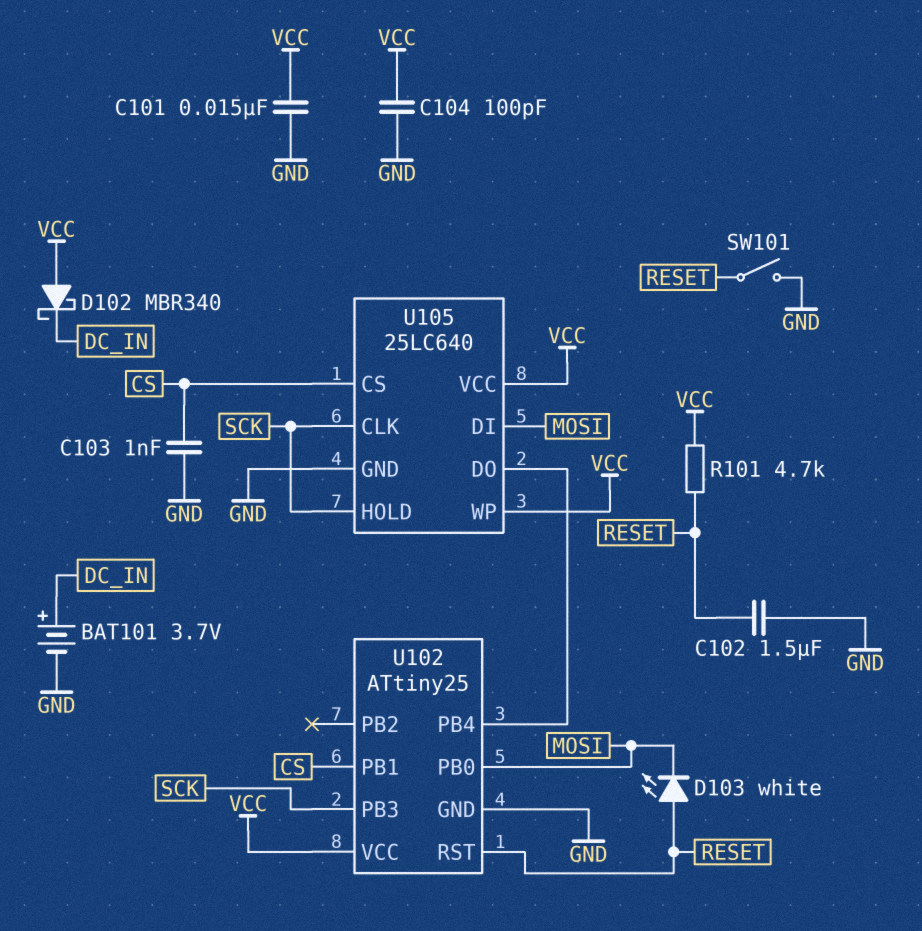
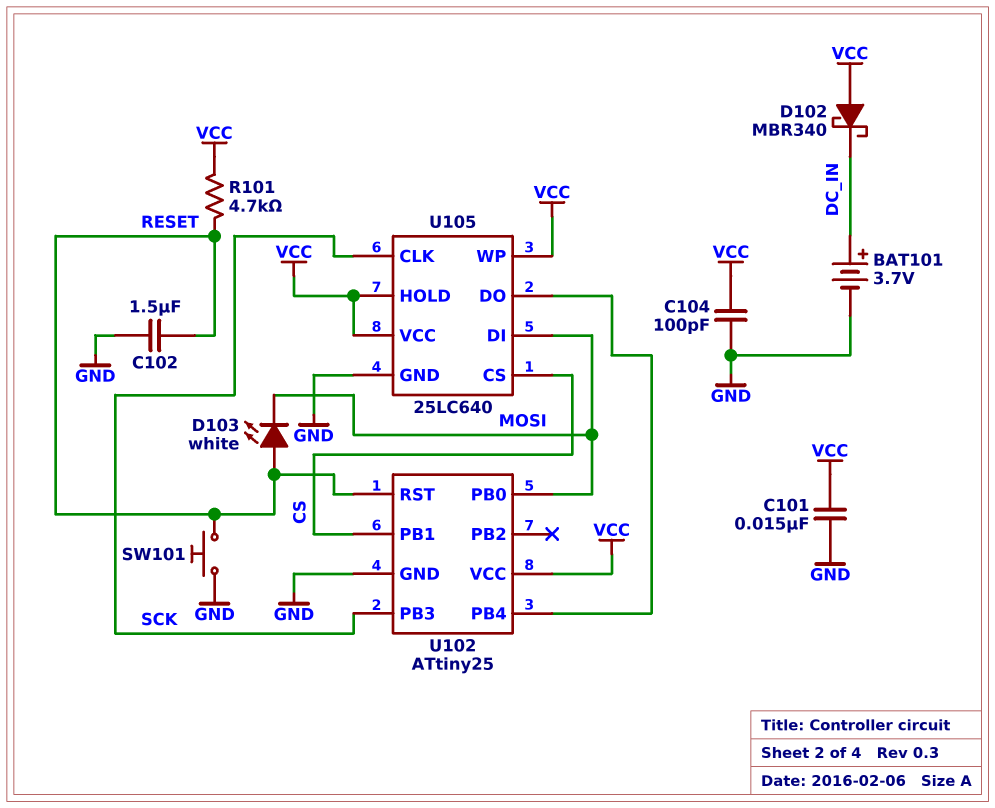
C103: 1nF (CS, GND) -> none
SW101: switch (GND, RESET) -> button (GND, RESET)
U105 pin HOLD: SCK -> VCC

